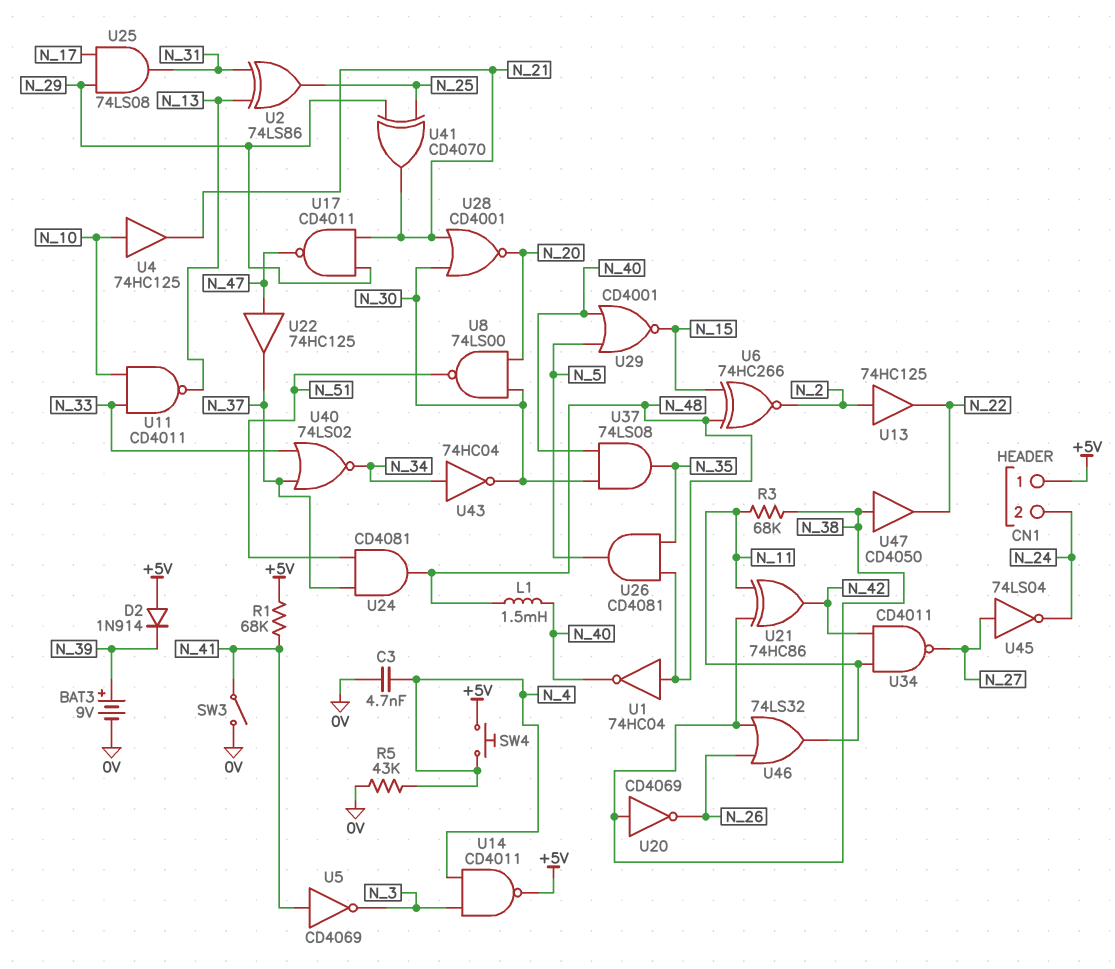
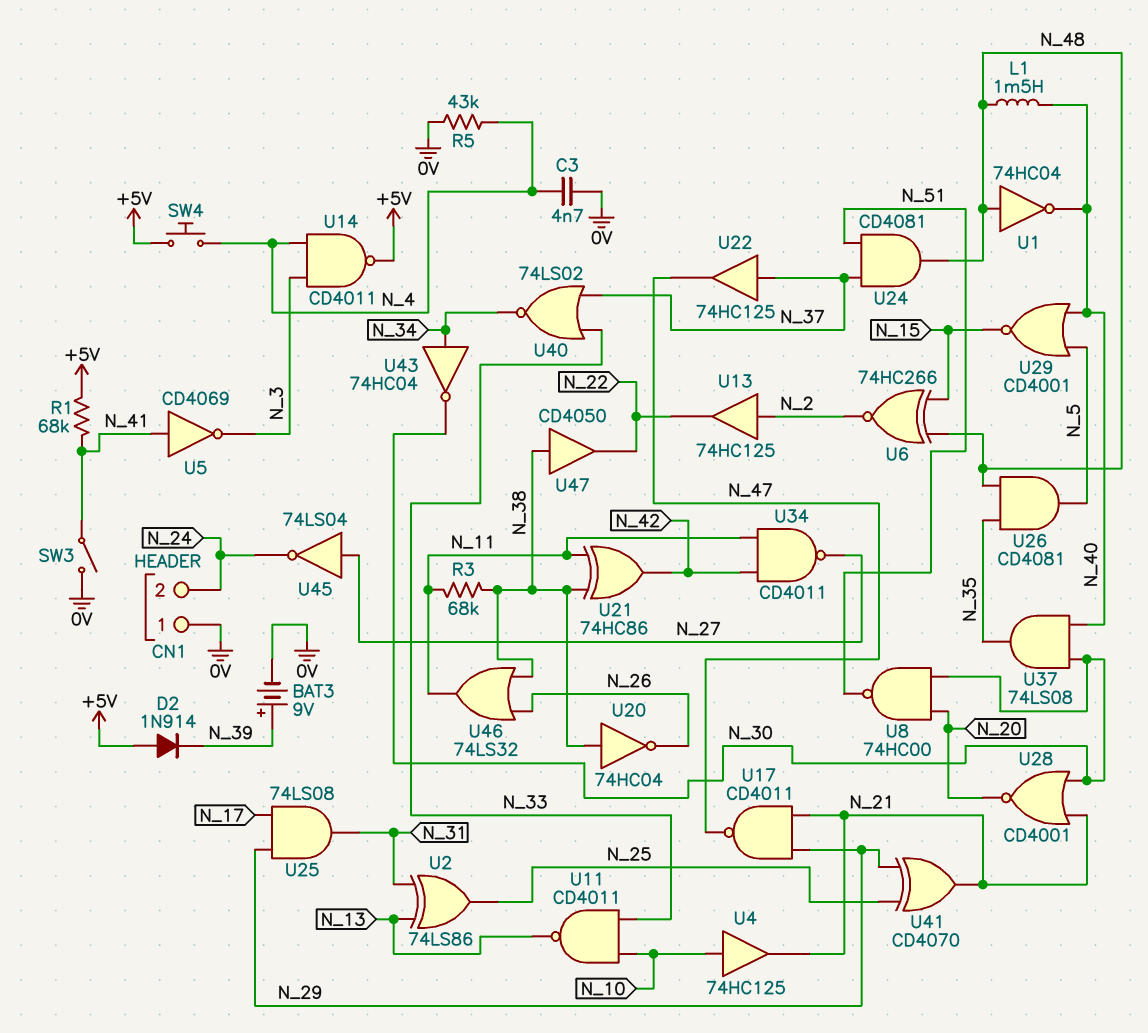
CN1 pin 1: +5V -> 0V
U8: NAND 74LS00 (in N_20, in N_30, out N_51) -> NAND 74HC00 (in N_20, in N_30, out N_51)
U20: NOT CD4069 (in N_38, out N_26) -> NOT 74HC04 (in N_38, out N_26)
U22: buffer 74HC125 (in N_47, out N_37) -> buffer 74HC125 (in N_37, out N_47)

